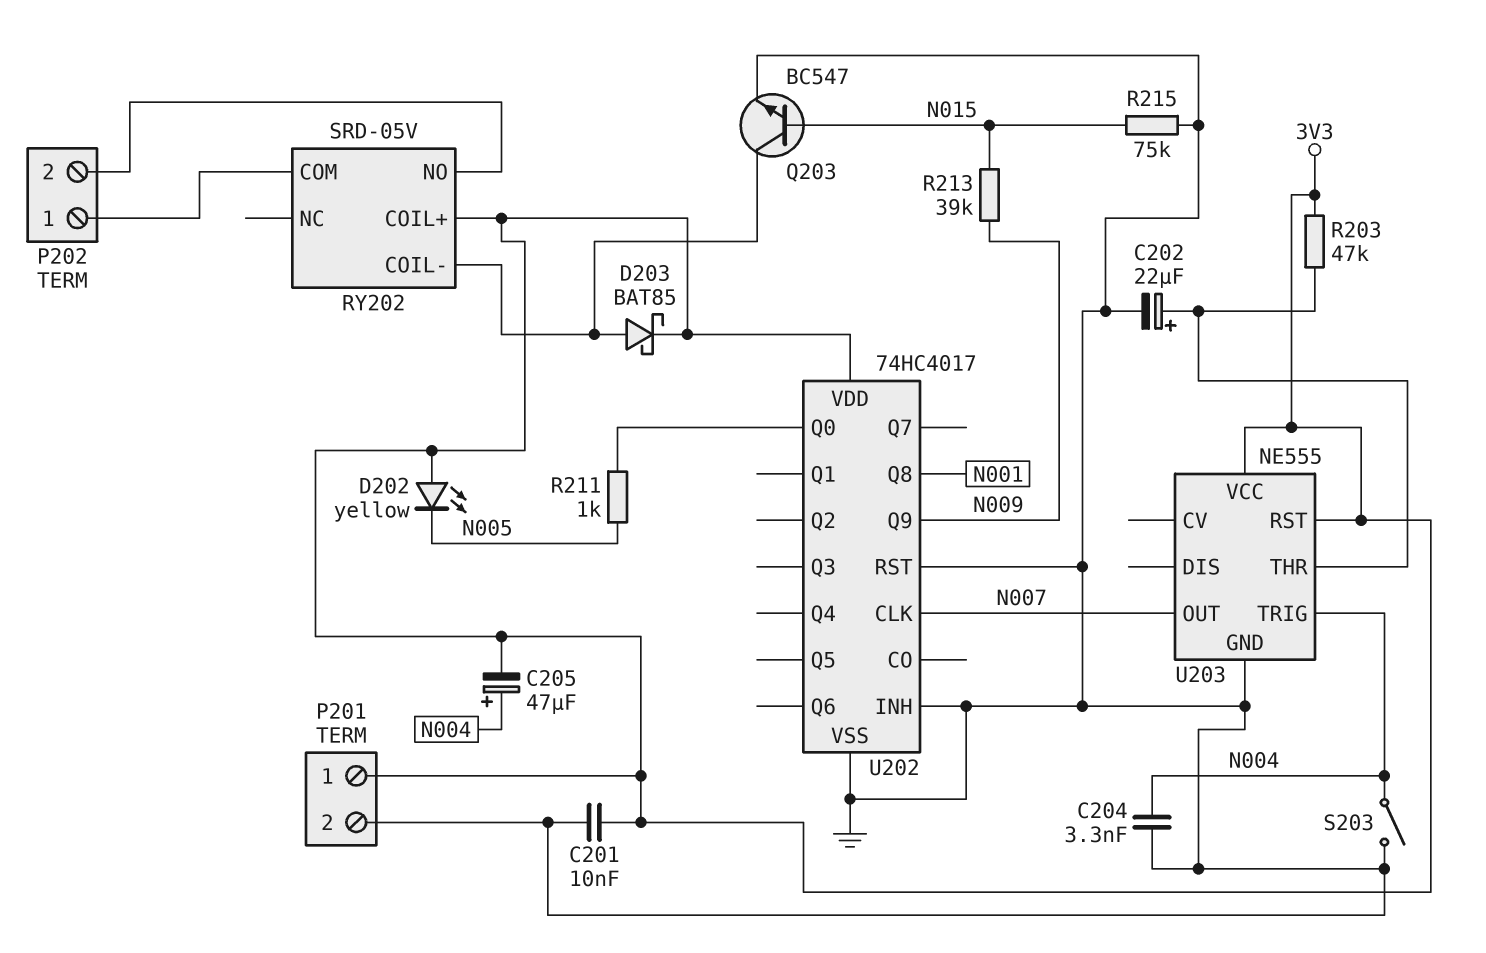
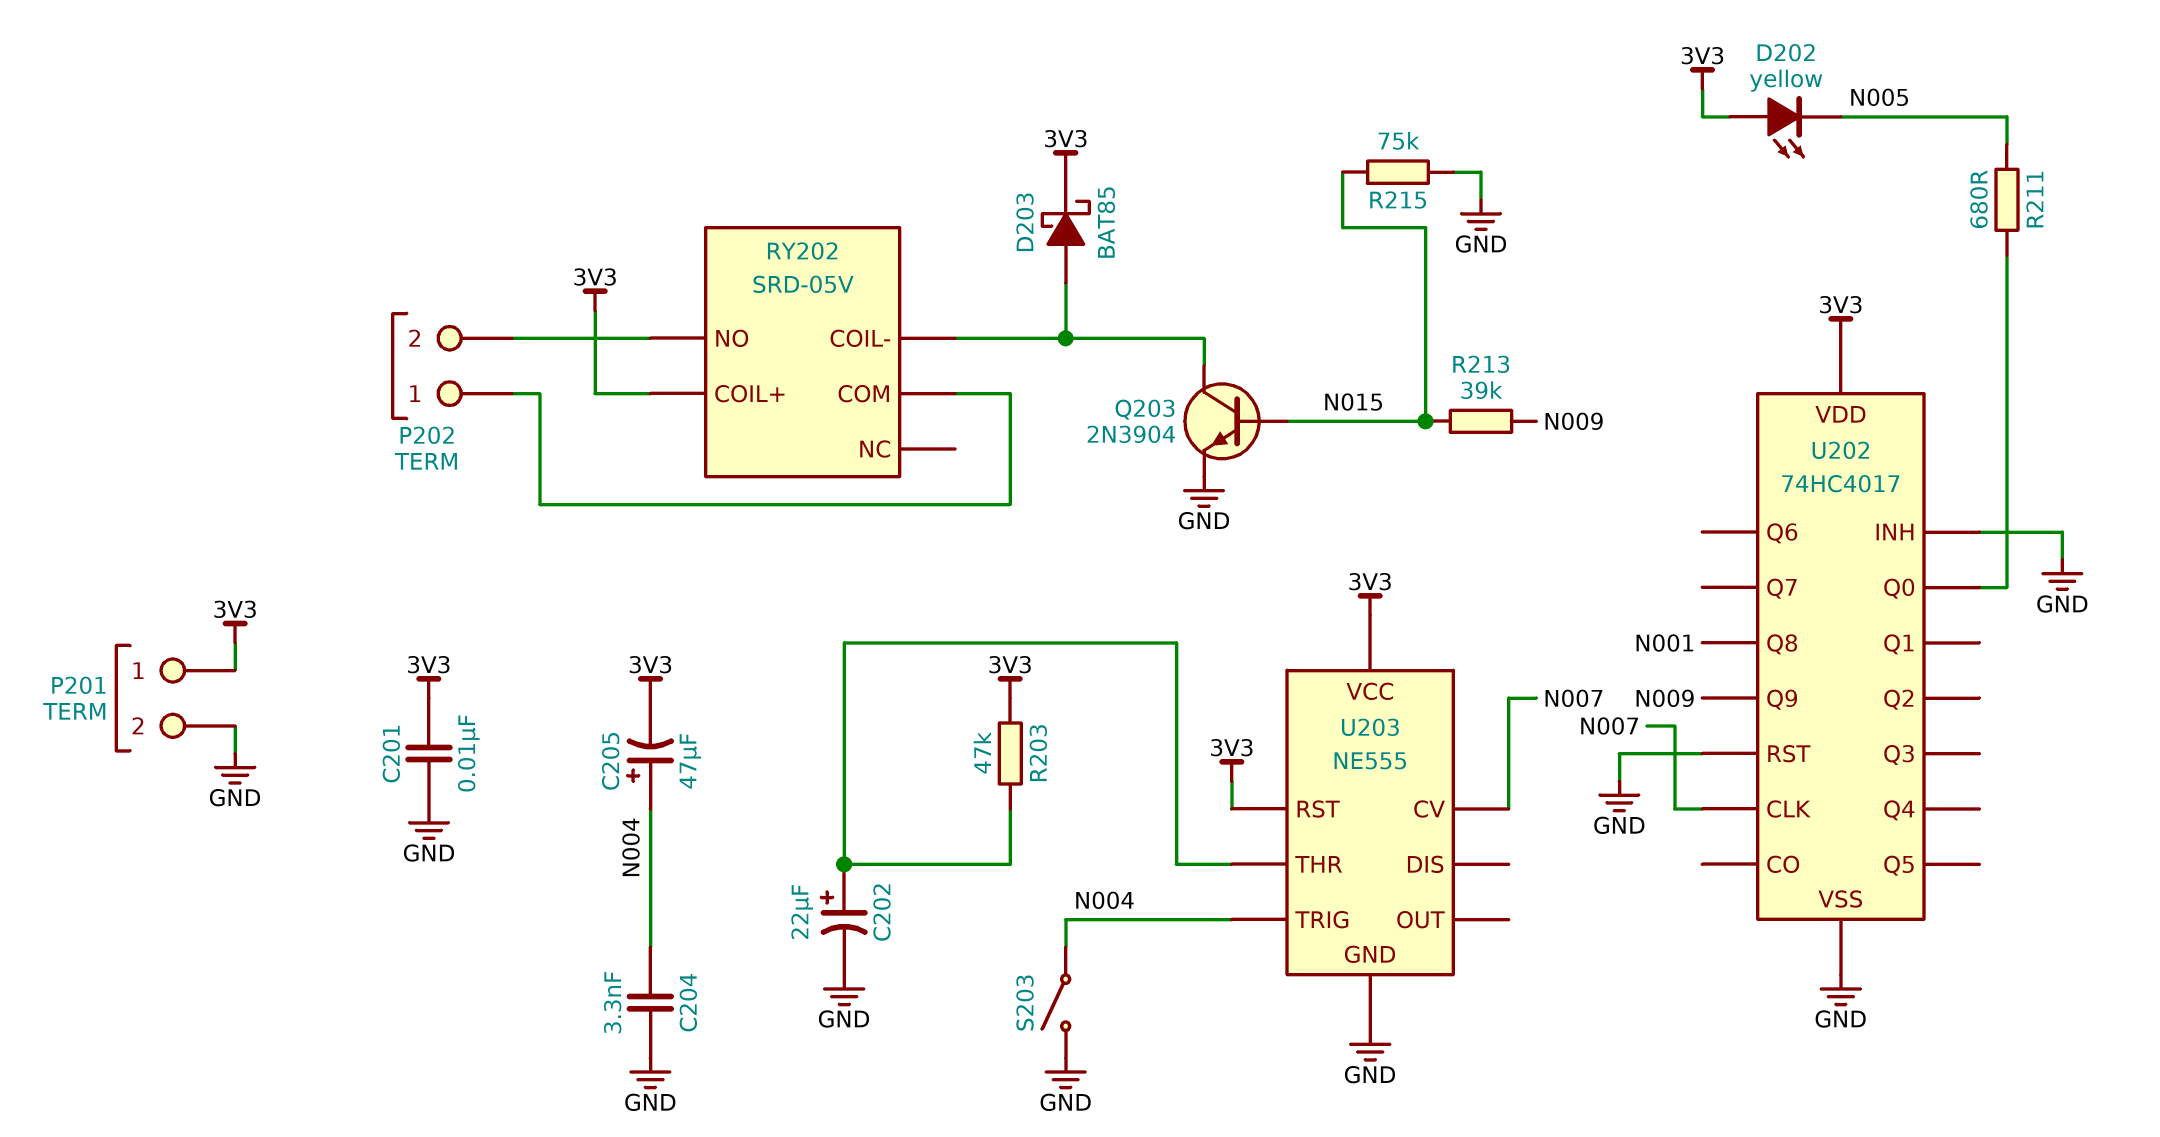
Q203: NPN BC547 (B N015, C RY202/COIL-, E GND) -> NPN 2N3904 (B N015, C RY202/COIL-, E GND)
R211: 1k (N005, U202/Q0) -> 680 (N005, U202/Q0)
U203 pin CV: none -> N007
U203 pin OUT: N007 -> none

